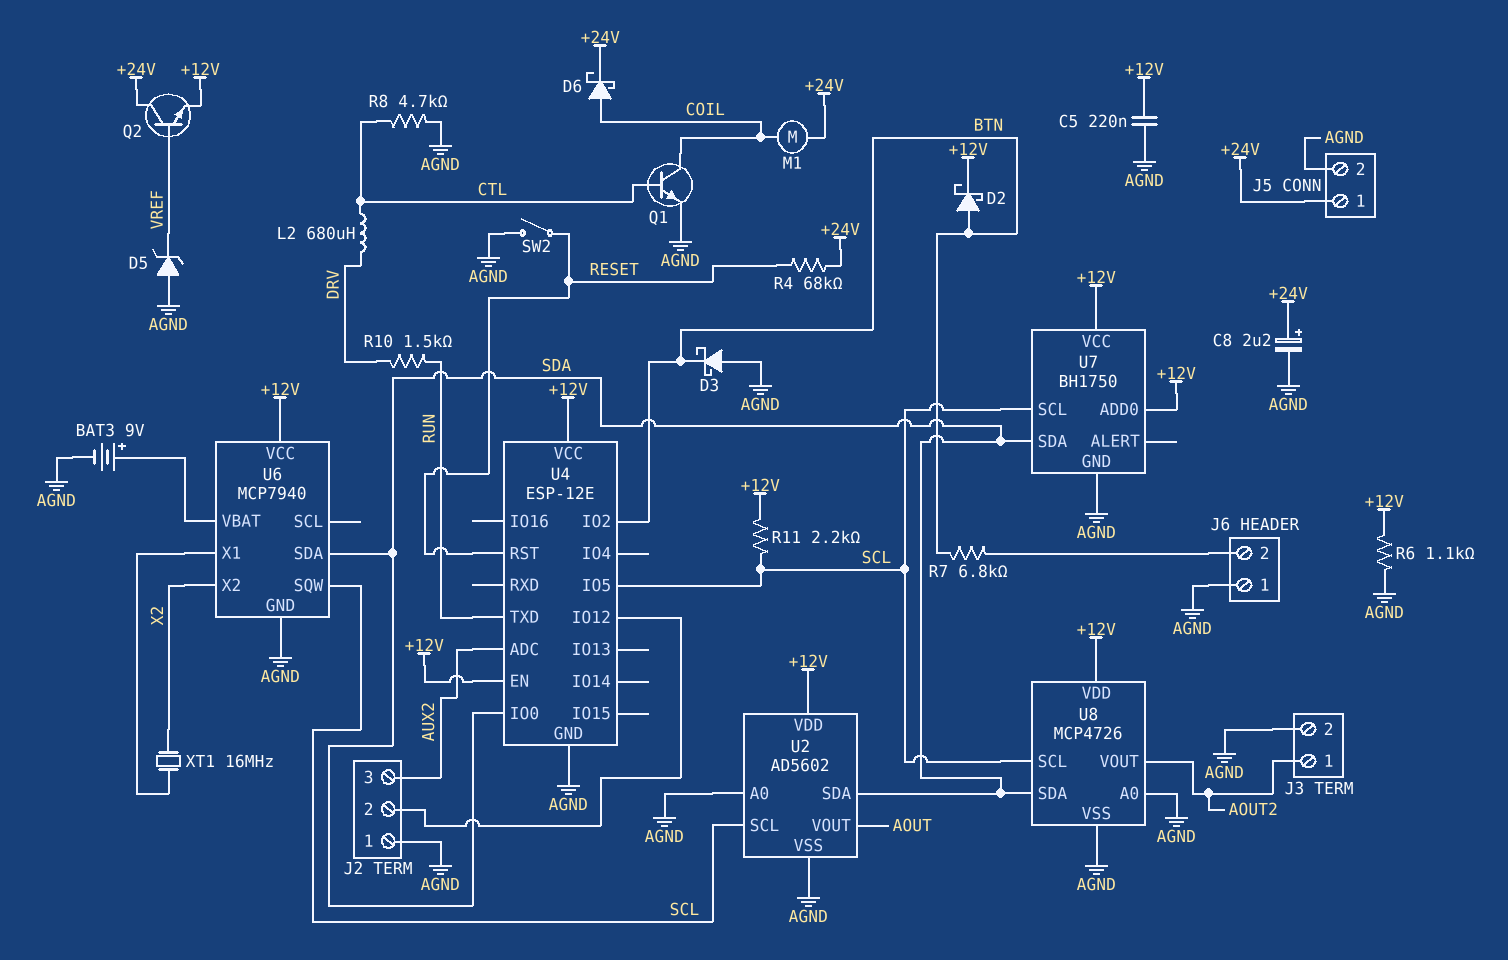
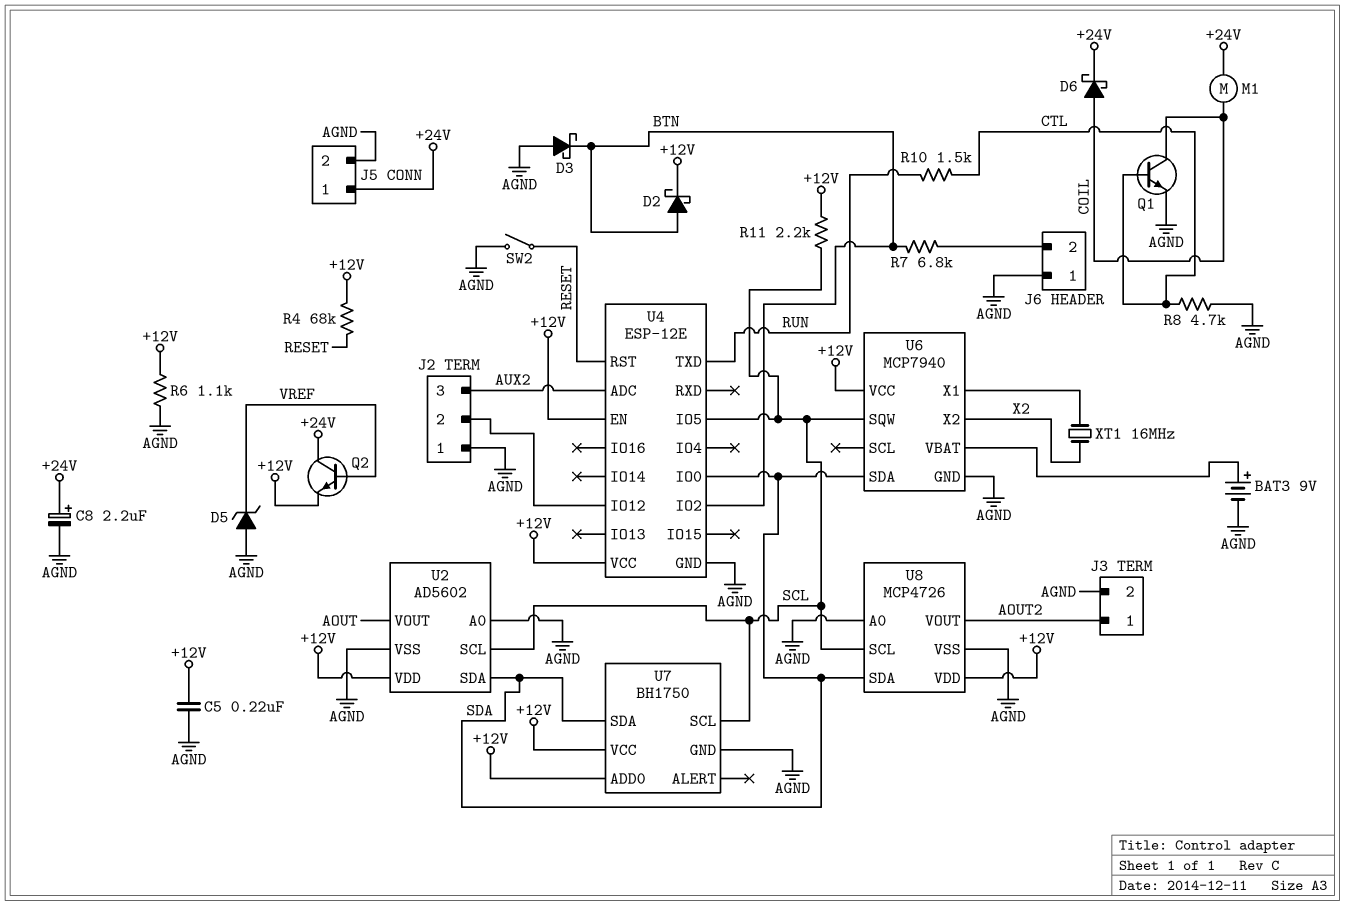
L2: 680uH (CTL, DRV) -> none
R4: 68k (+24V, RESET) -> 68k (+12V, RESET)
R10: 1.5k (DRV, RUN) -> 1.5k (CTL, RUN)

